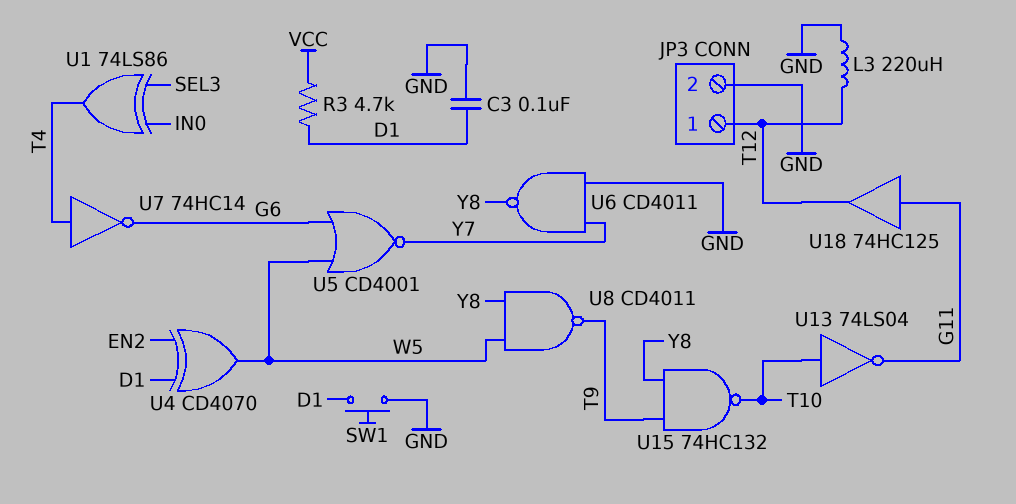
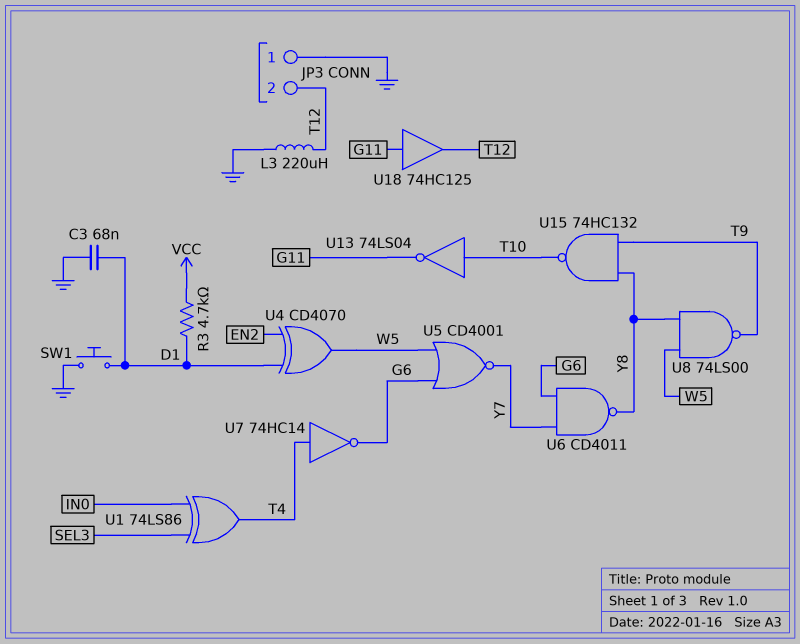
C3: 100nF (D1, GND) -> 68nF (D1, GND)
JP3 pin 1: T12 -> GND
JP3 pin 2: GND -> T12
U6: NAND CD4011 (in GND, in Y7, out Y8) -> NAND CD4011 (in G6, in Y7, out Y8)
U8: NAND CD4011 (in W5, in Y8, out T9) -> NAND 74LS00 (in W5, in Y8, out T9)

